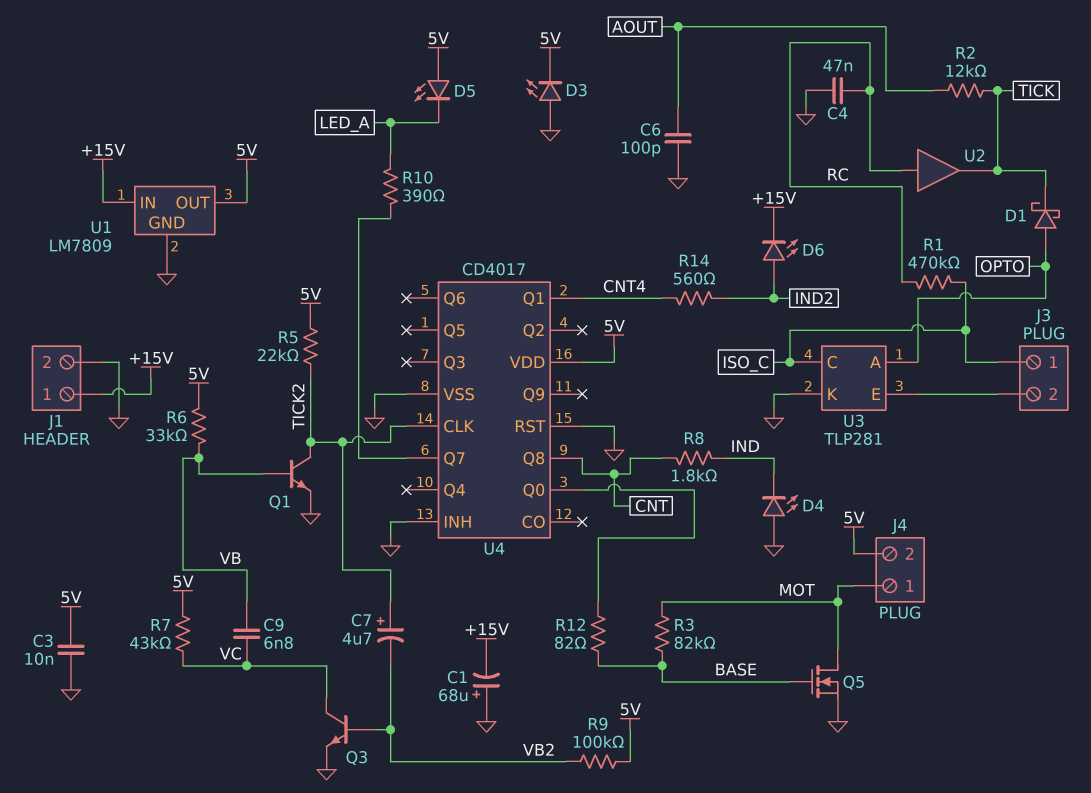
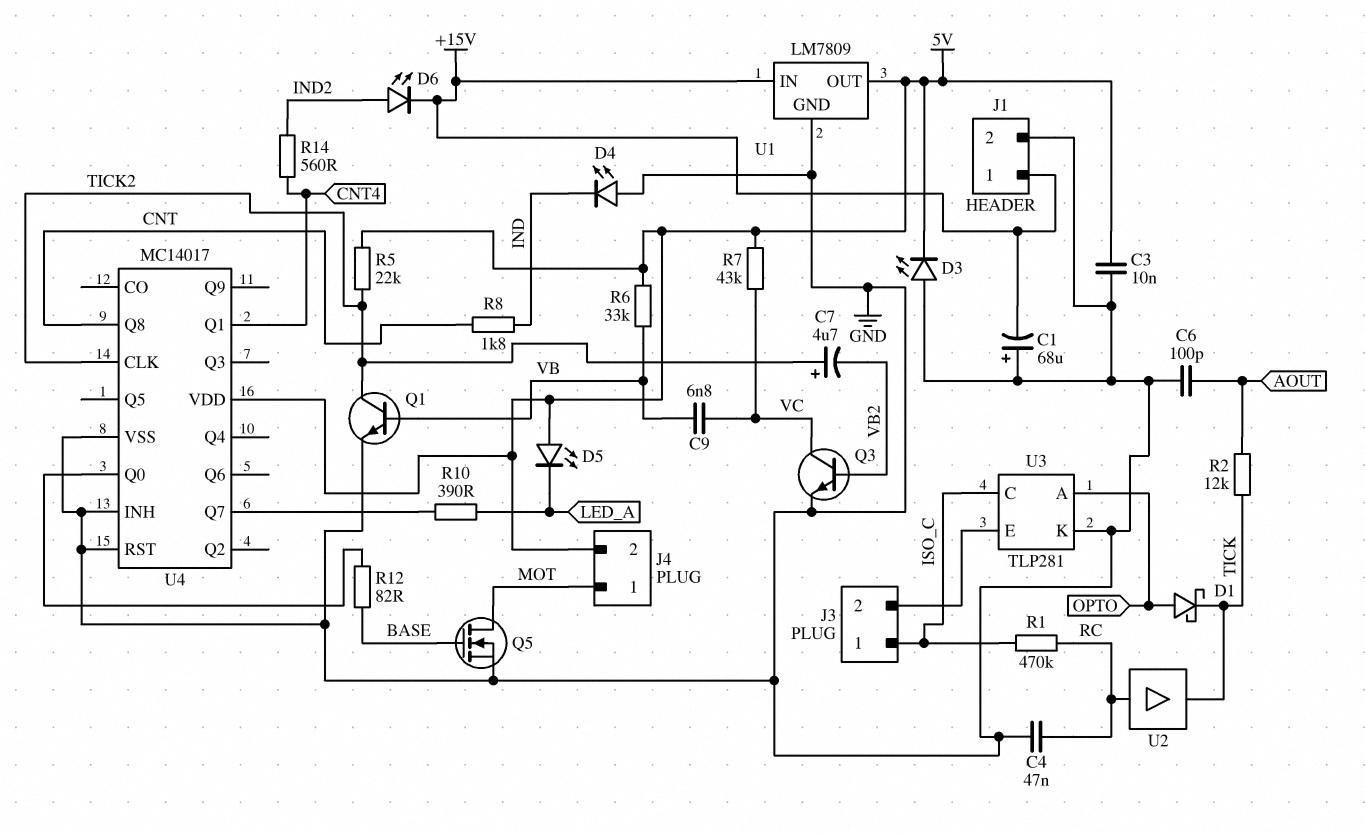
R3: 82k (BASE, MOT) -> none
R9: 100k (5V, VB2) -> none
U4: CD4017 -> MC14017

